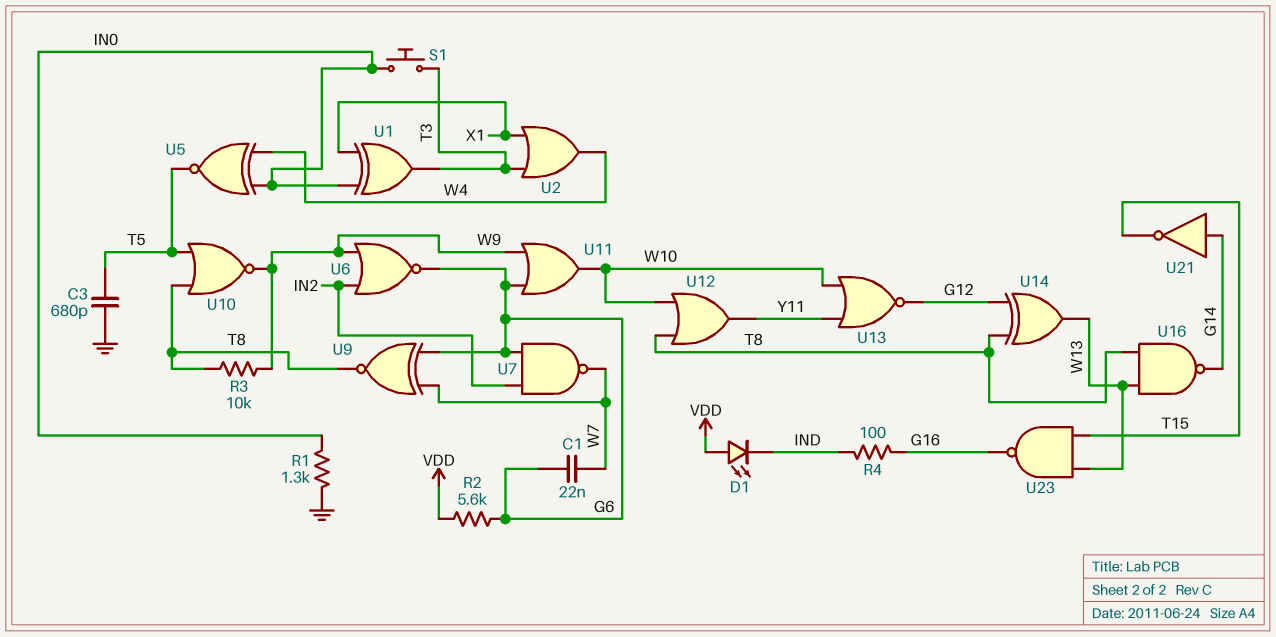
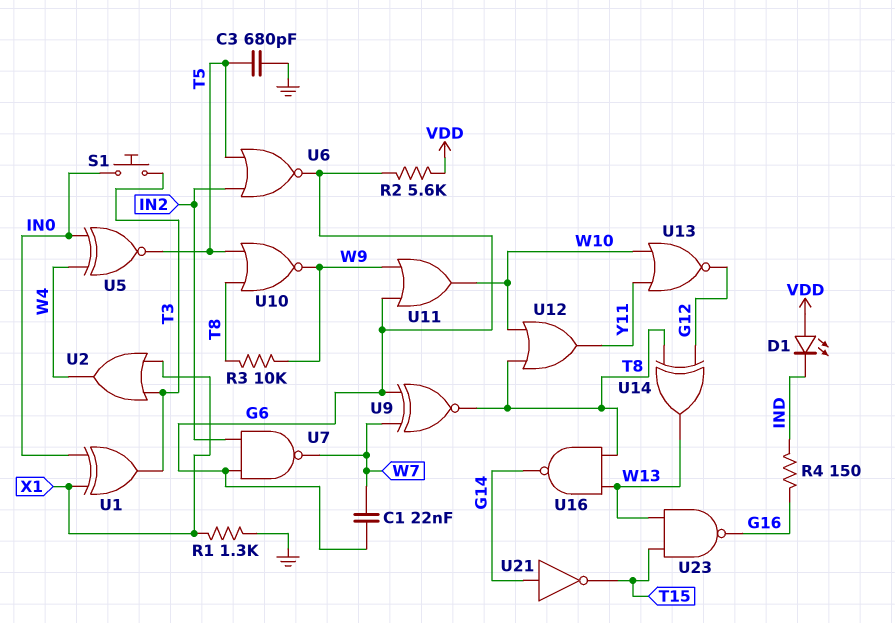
R1: 1.3k (GND, IN0) -> 1.3k (GND, X1)
R4: 100 (G16, IND) -> 150 (G16, IND)
U6: NOR (in IN2, in W9, out G6) -> NOR (in IN2, in T5, out G6)

